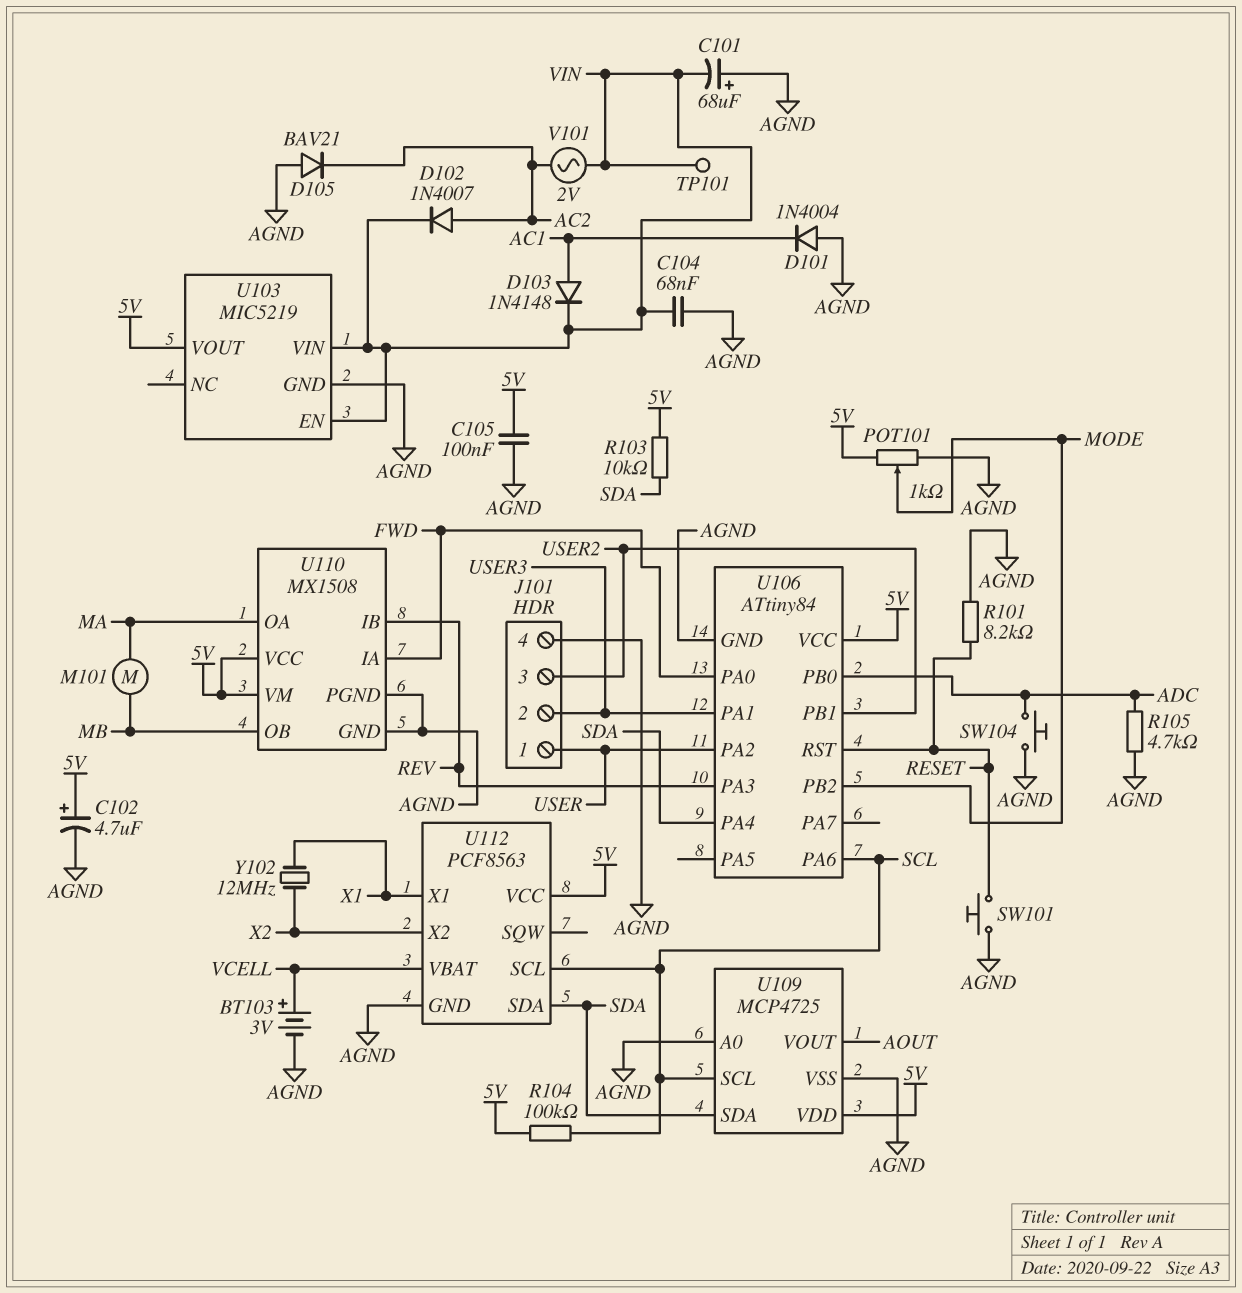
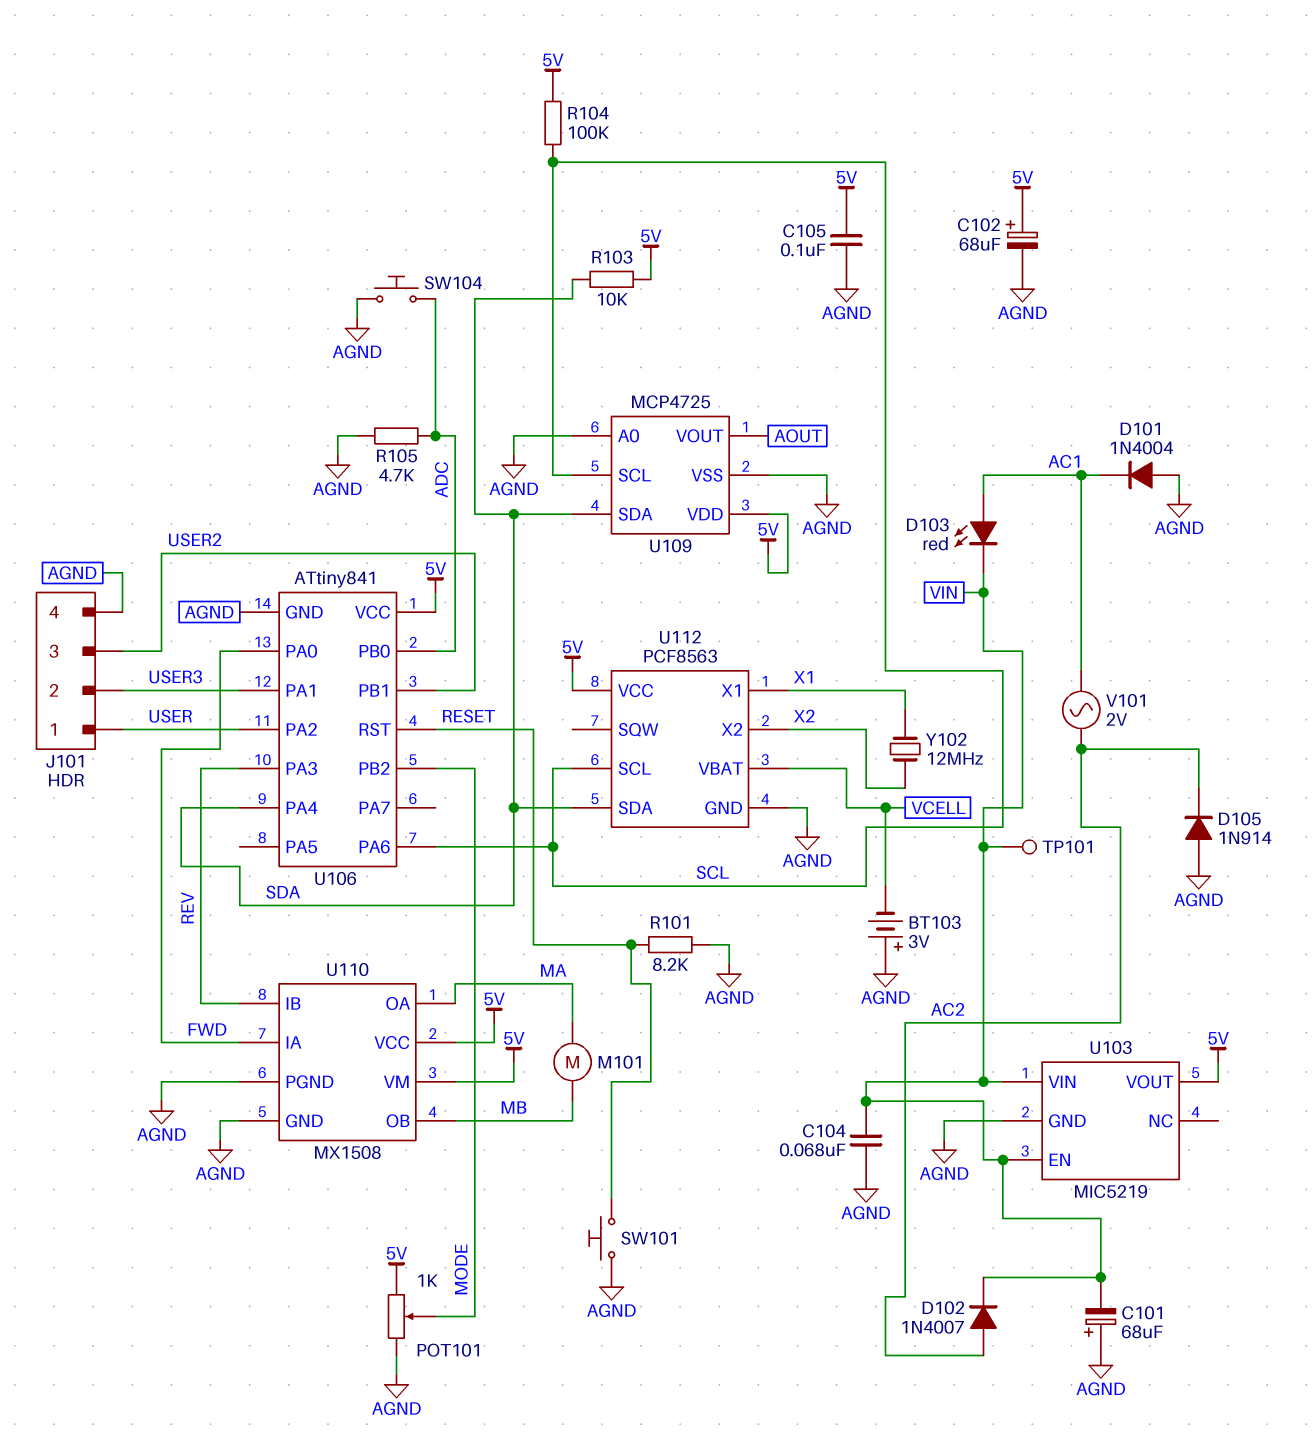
BT103: 3V (plus VCELL, minus AGND) -> 3V (plus AGND, minus VCELL)
C102: 4.7uF (plus 5V, minus AGND) -> 68uF (plus 5V, minus AGND)
D103: diode 1N4148 (A AC1, K VIN) -> LED red (A AC1, K VIN)
D105: diode BAV21 (A AGND, K AC2) -> diode 1N914 (A AGND, K AC2)
U106: ATtiny84 -> ATtiny841
V101: AC 2V (AC2, VIN) -> AC 2V (AC1, AC2)

